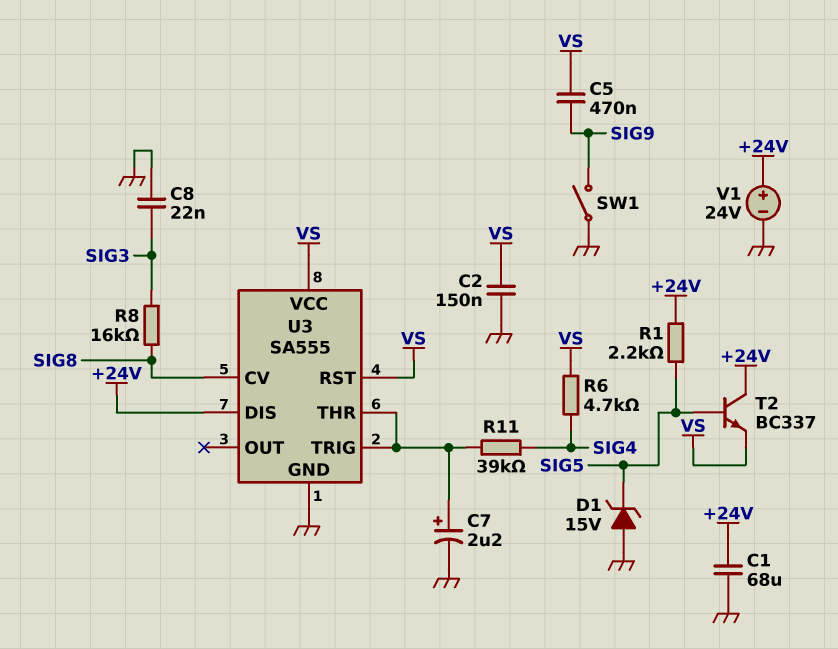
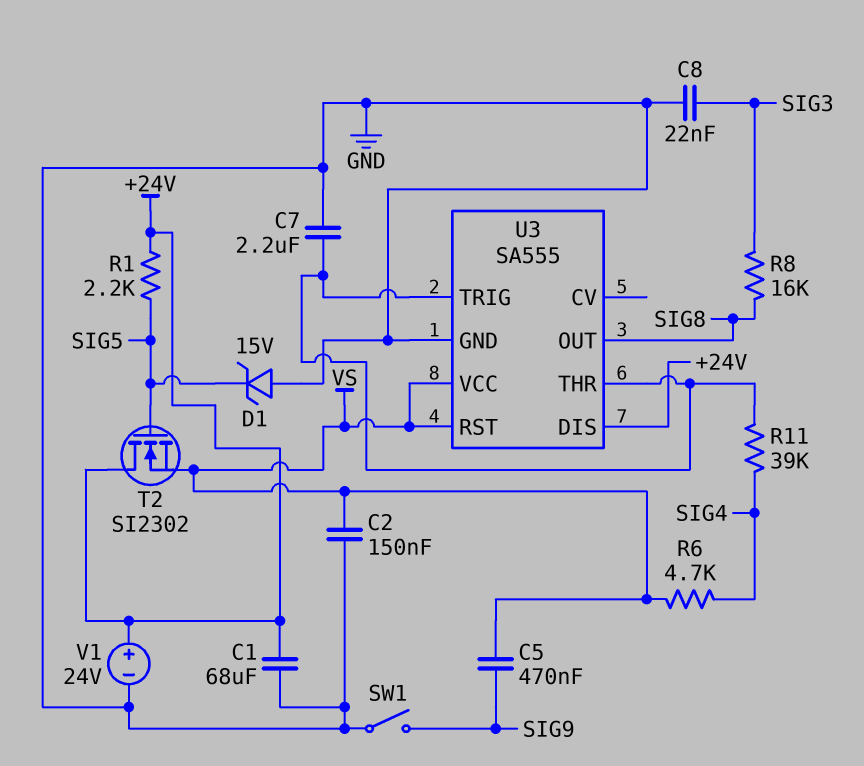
C7: 2.2uF (plus U3/THR, minus GND) -> 2.2uF (GND, U3/THR)
T2: NPN BC337 (B SIG5, C +24V, E VS) -> NMOS SI2302 (G SIG5, D +24V, S VS)
U3 pin CV: SIG8 -> none
U3 pin OUT: none -> SIG8

